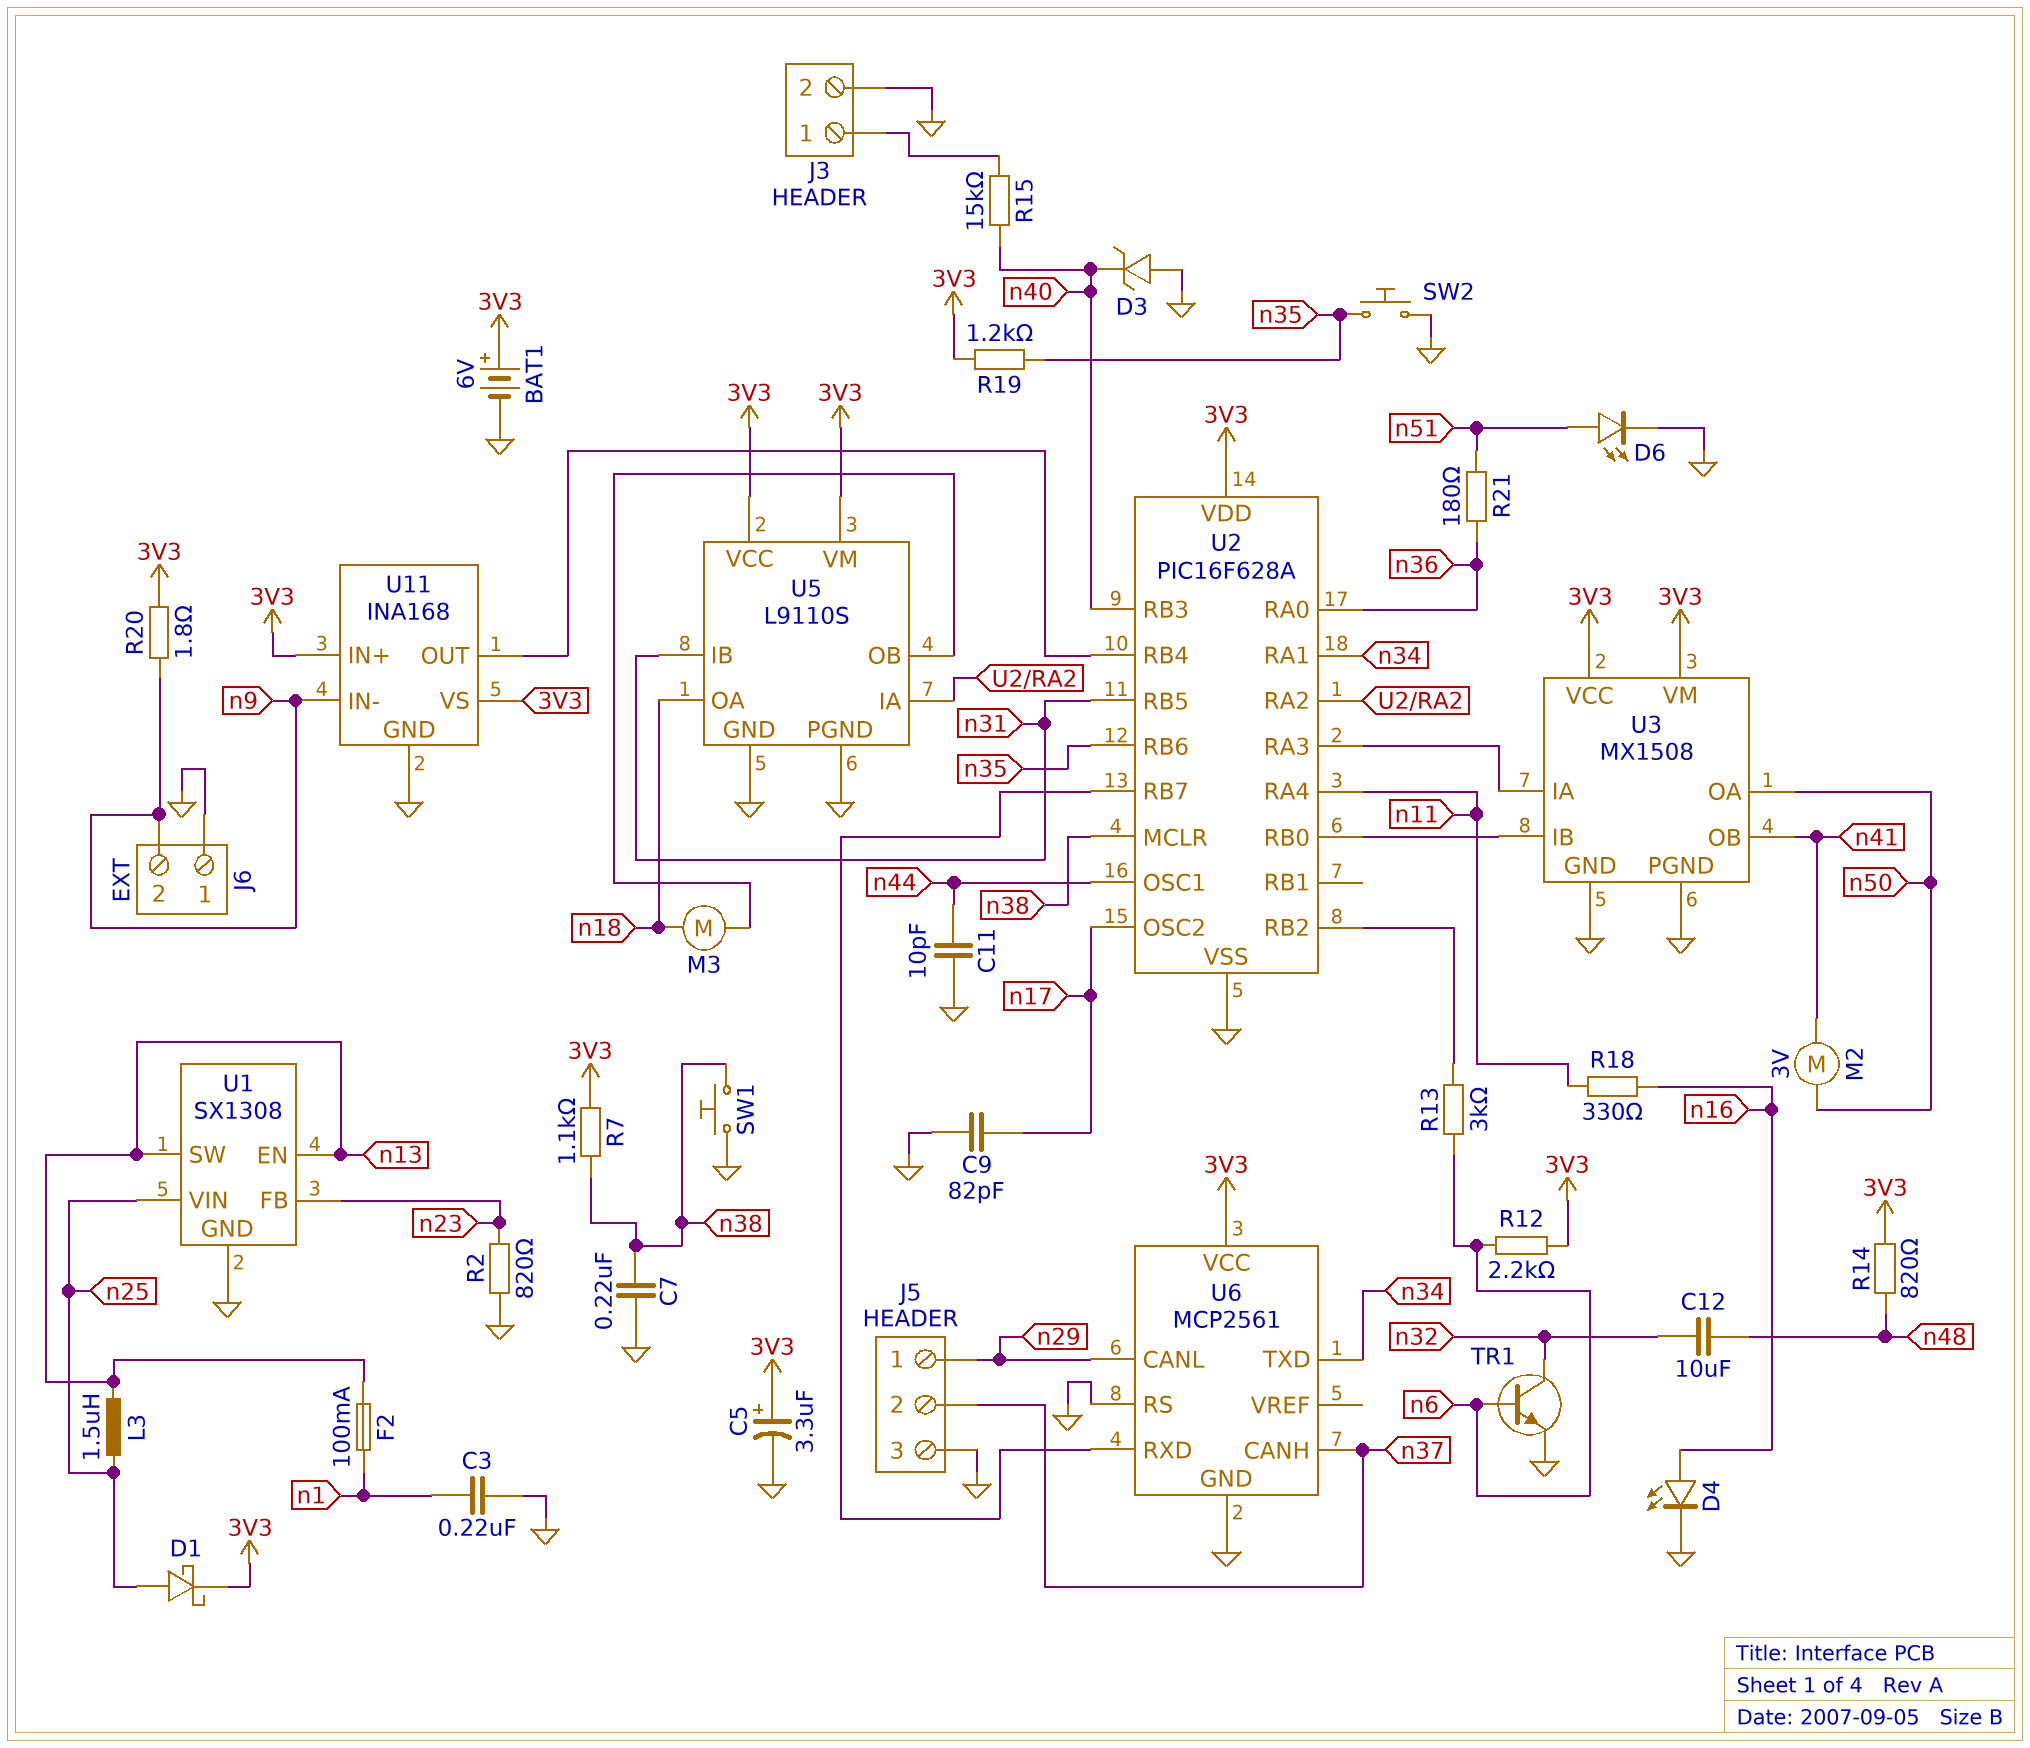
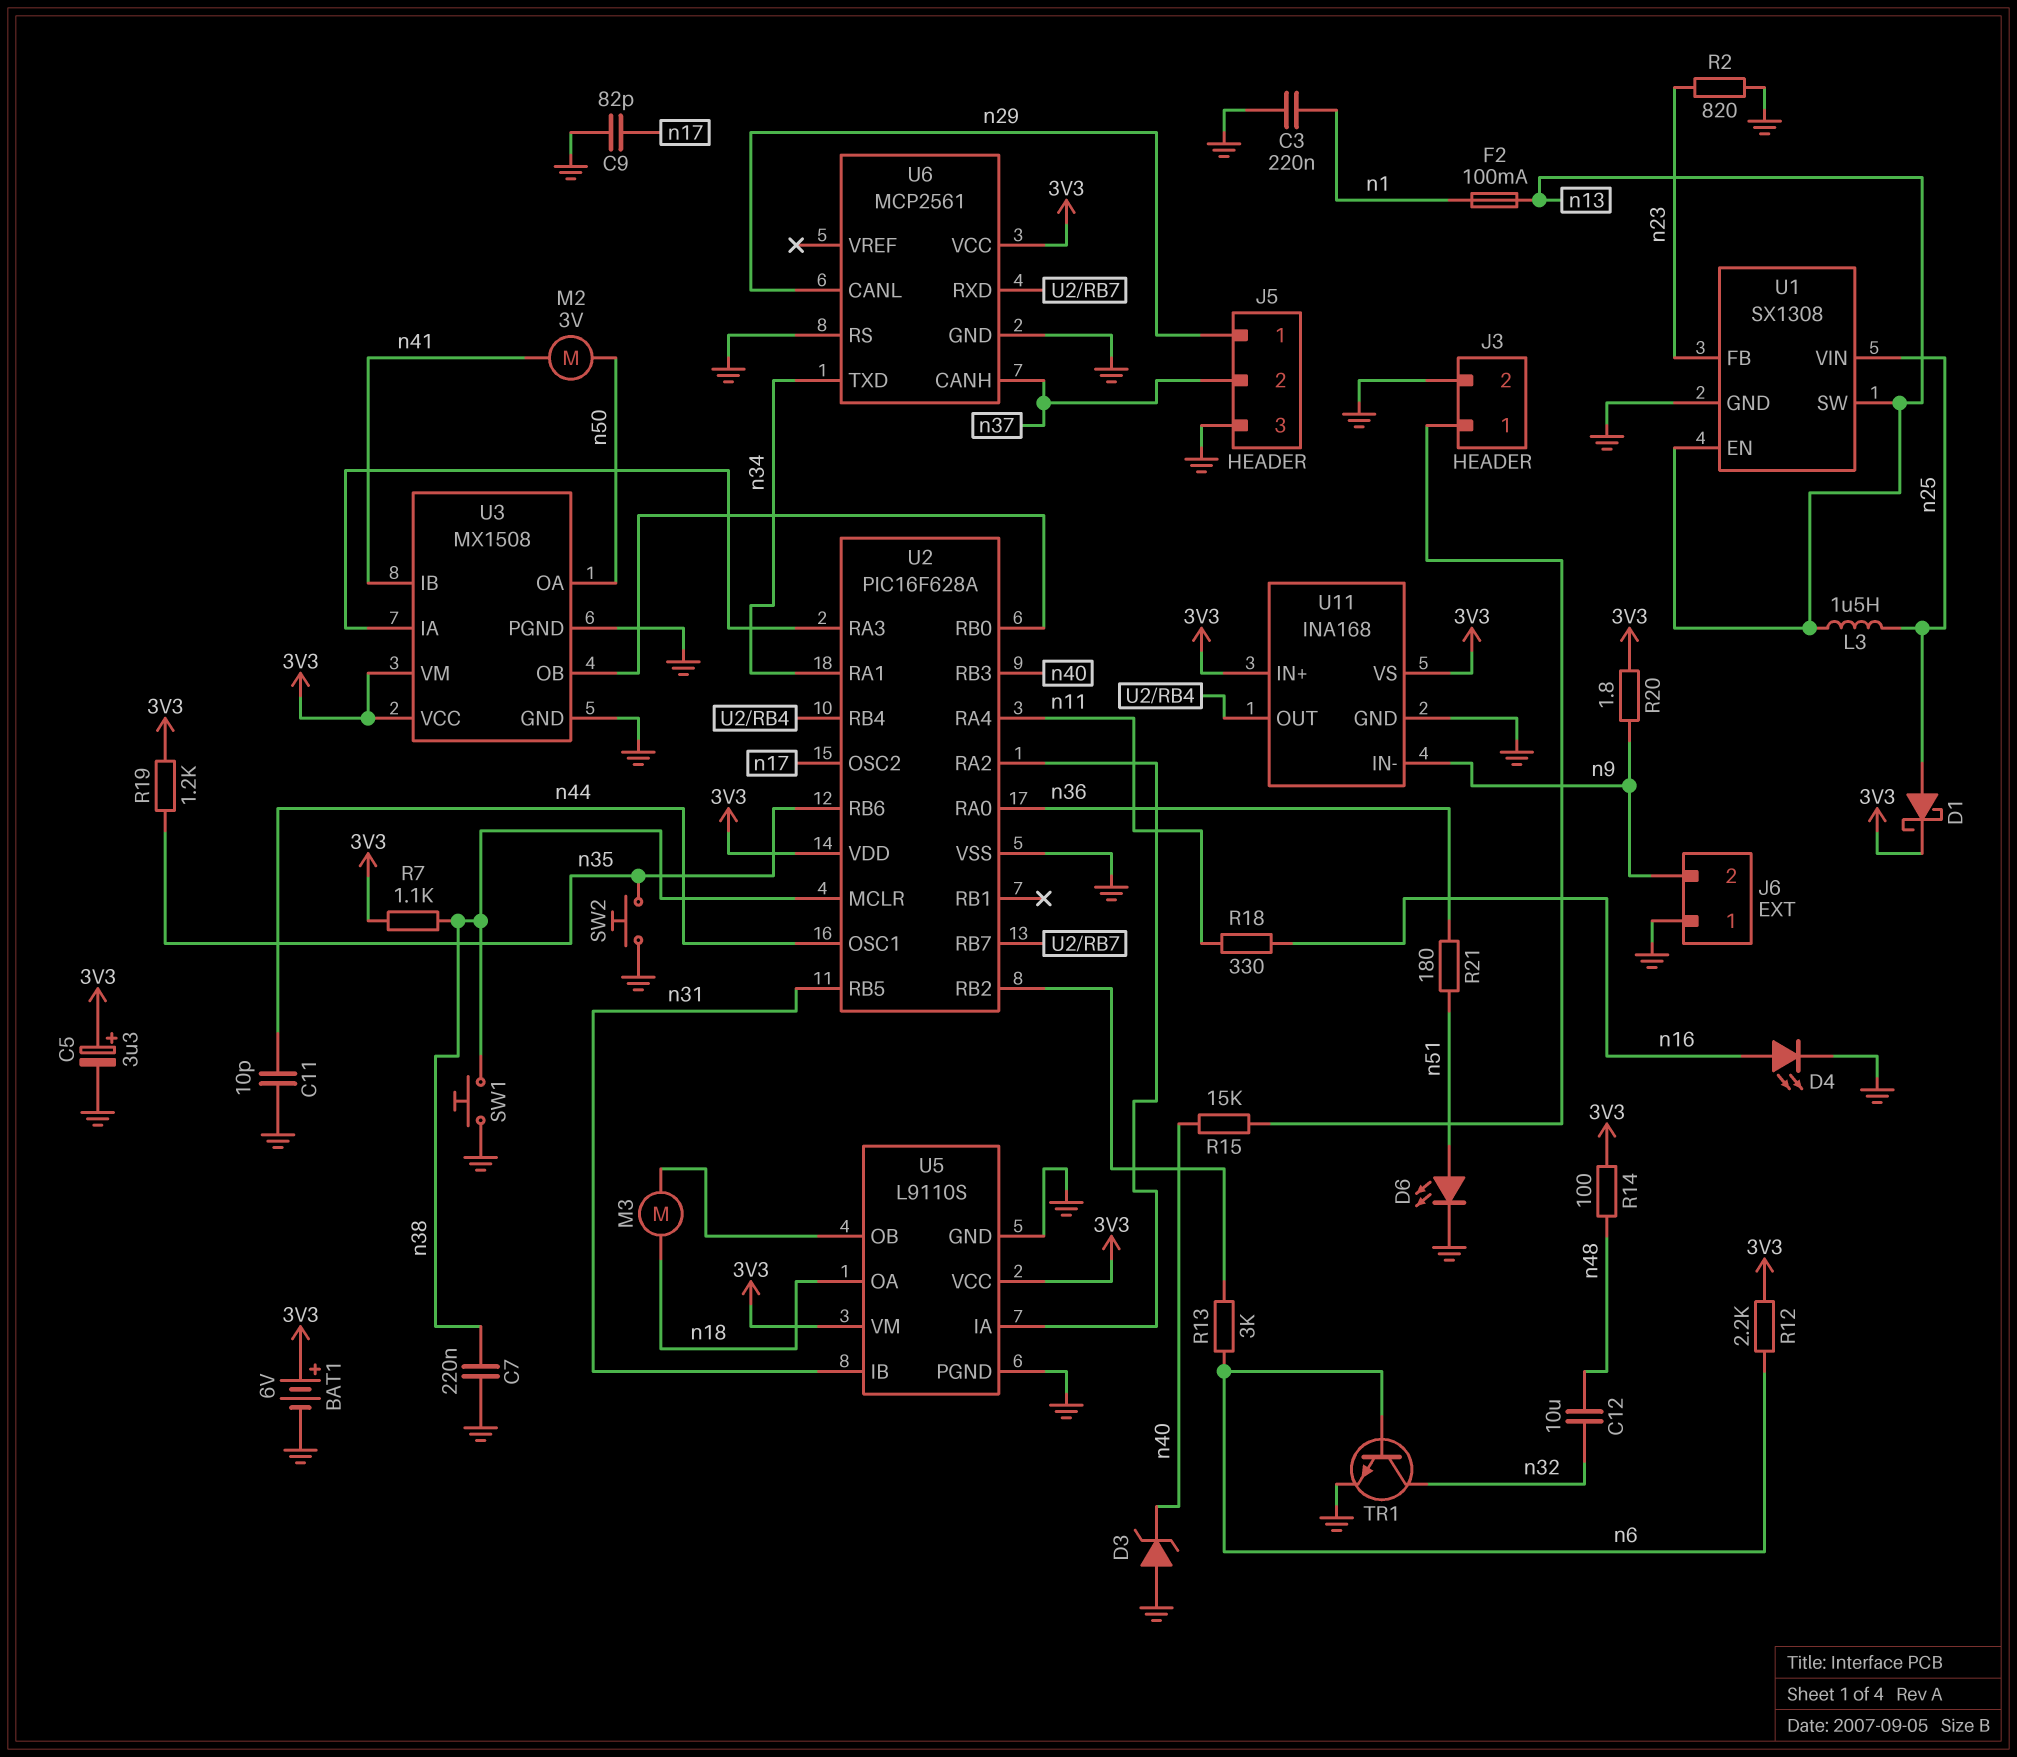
R14: 820 (3V3, n48) -> 100 (3V3, n48)
U3 pin IB: U2/RB0 -> n41
U3 pin OB: n41 -> U2/RB0

